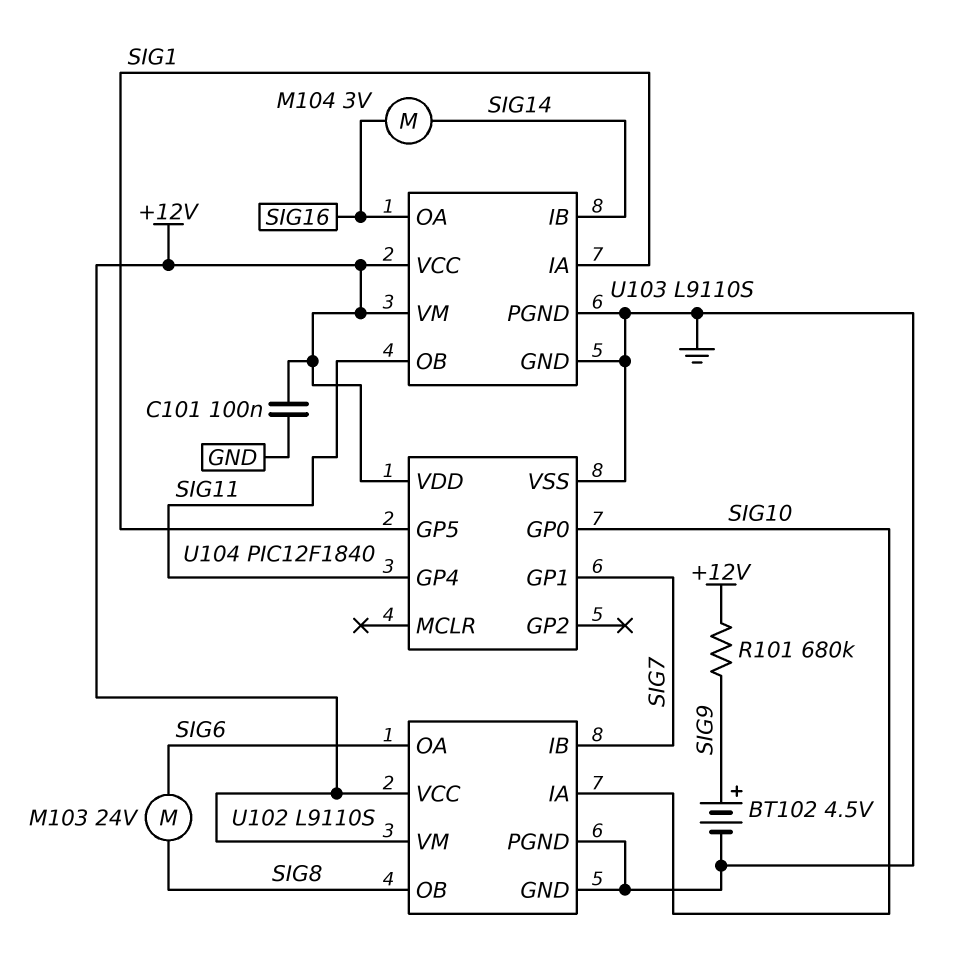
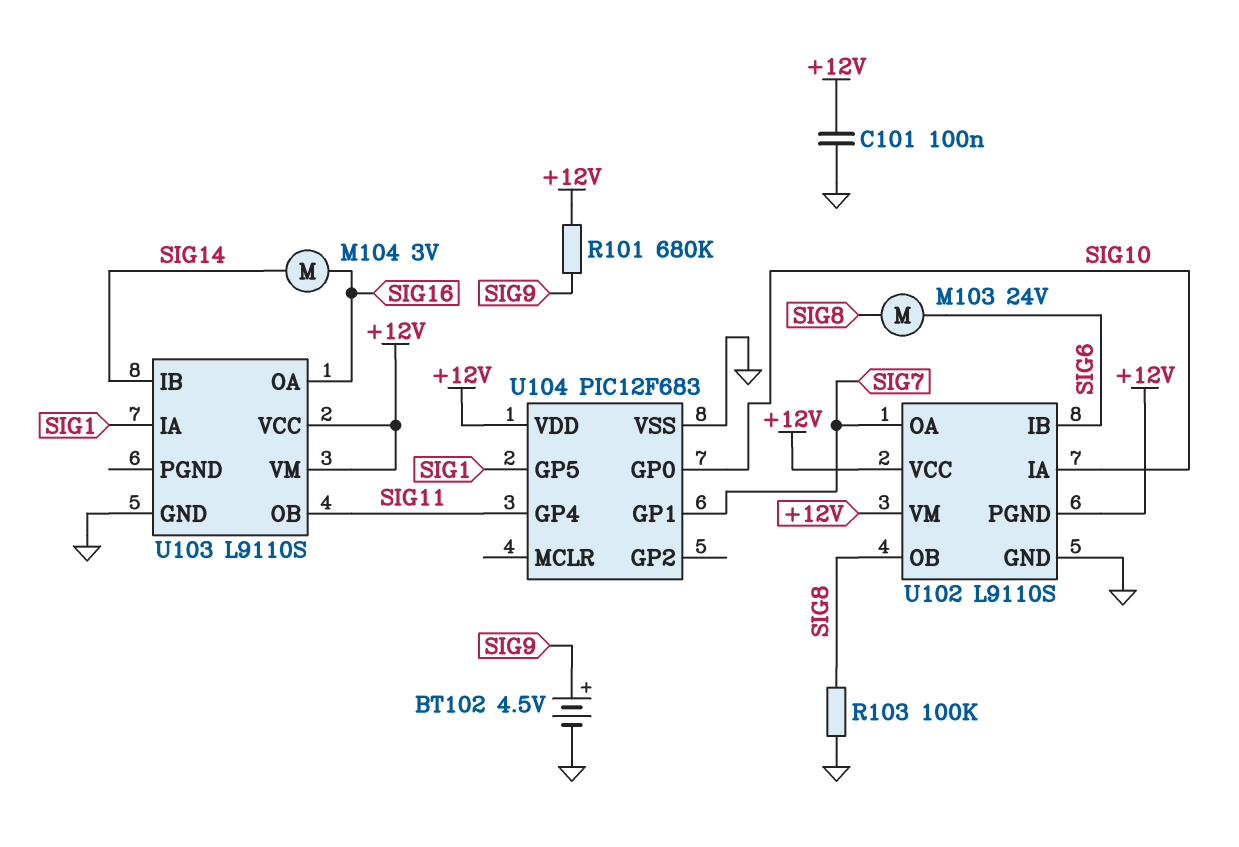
R103: none -> 100k (GND, SIG8)
U102 pin IB: SIG7 -> SIG6
U102 pin OA: SIG6 -> SIG7
U102 pin PGND: GND -> +12V
U103 pin PGND: GND -> none
U104: PIC12F1840 -> PIC12F683

